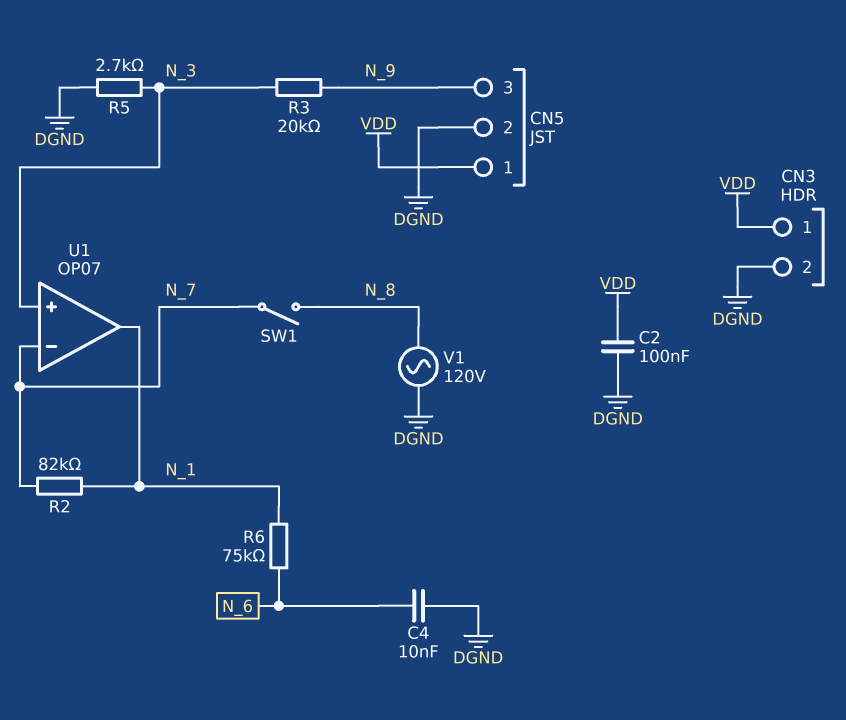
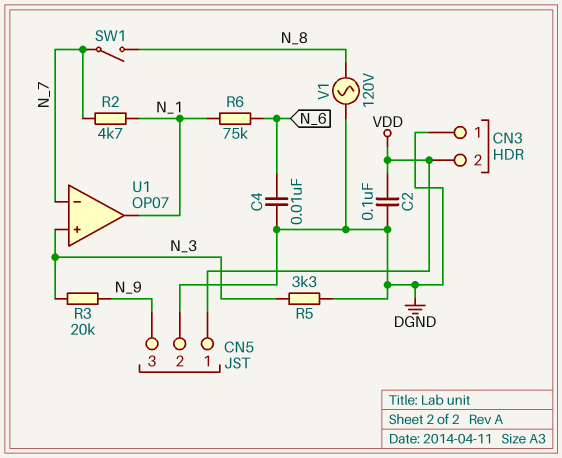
CN3 pin 1: VDD -> DGND
CN3 pin 2: DGND -> VDD
R2: 82k (N_1, N_7) -> 4.7k (N_1, N_7)
R5: 2.7k (DGND, N_3) -> 3.3k (DGND, N_3)

